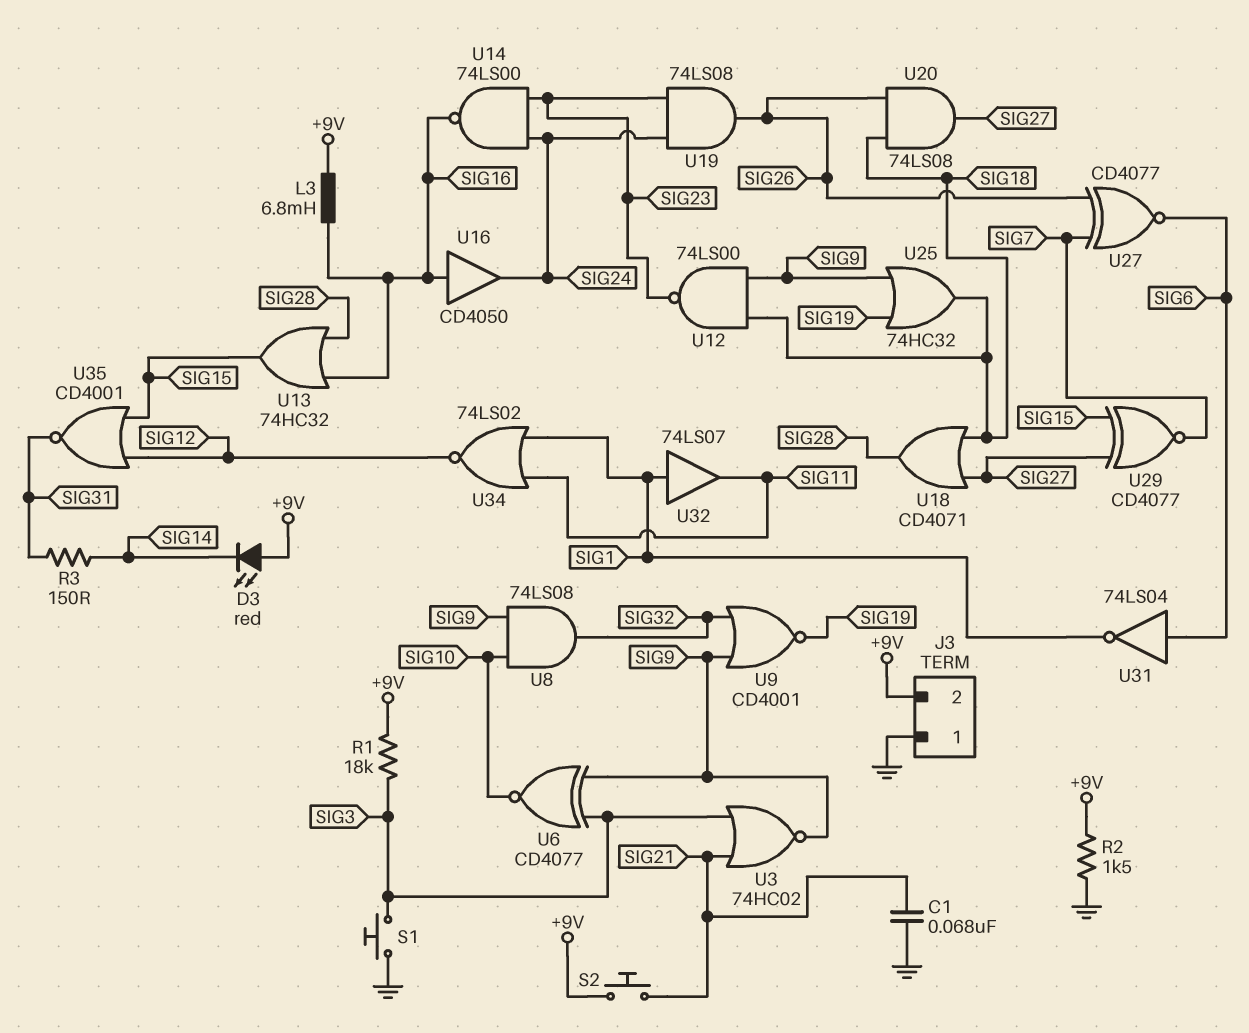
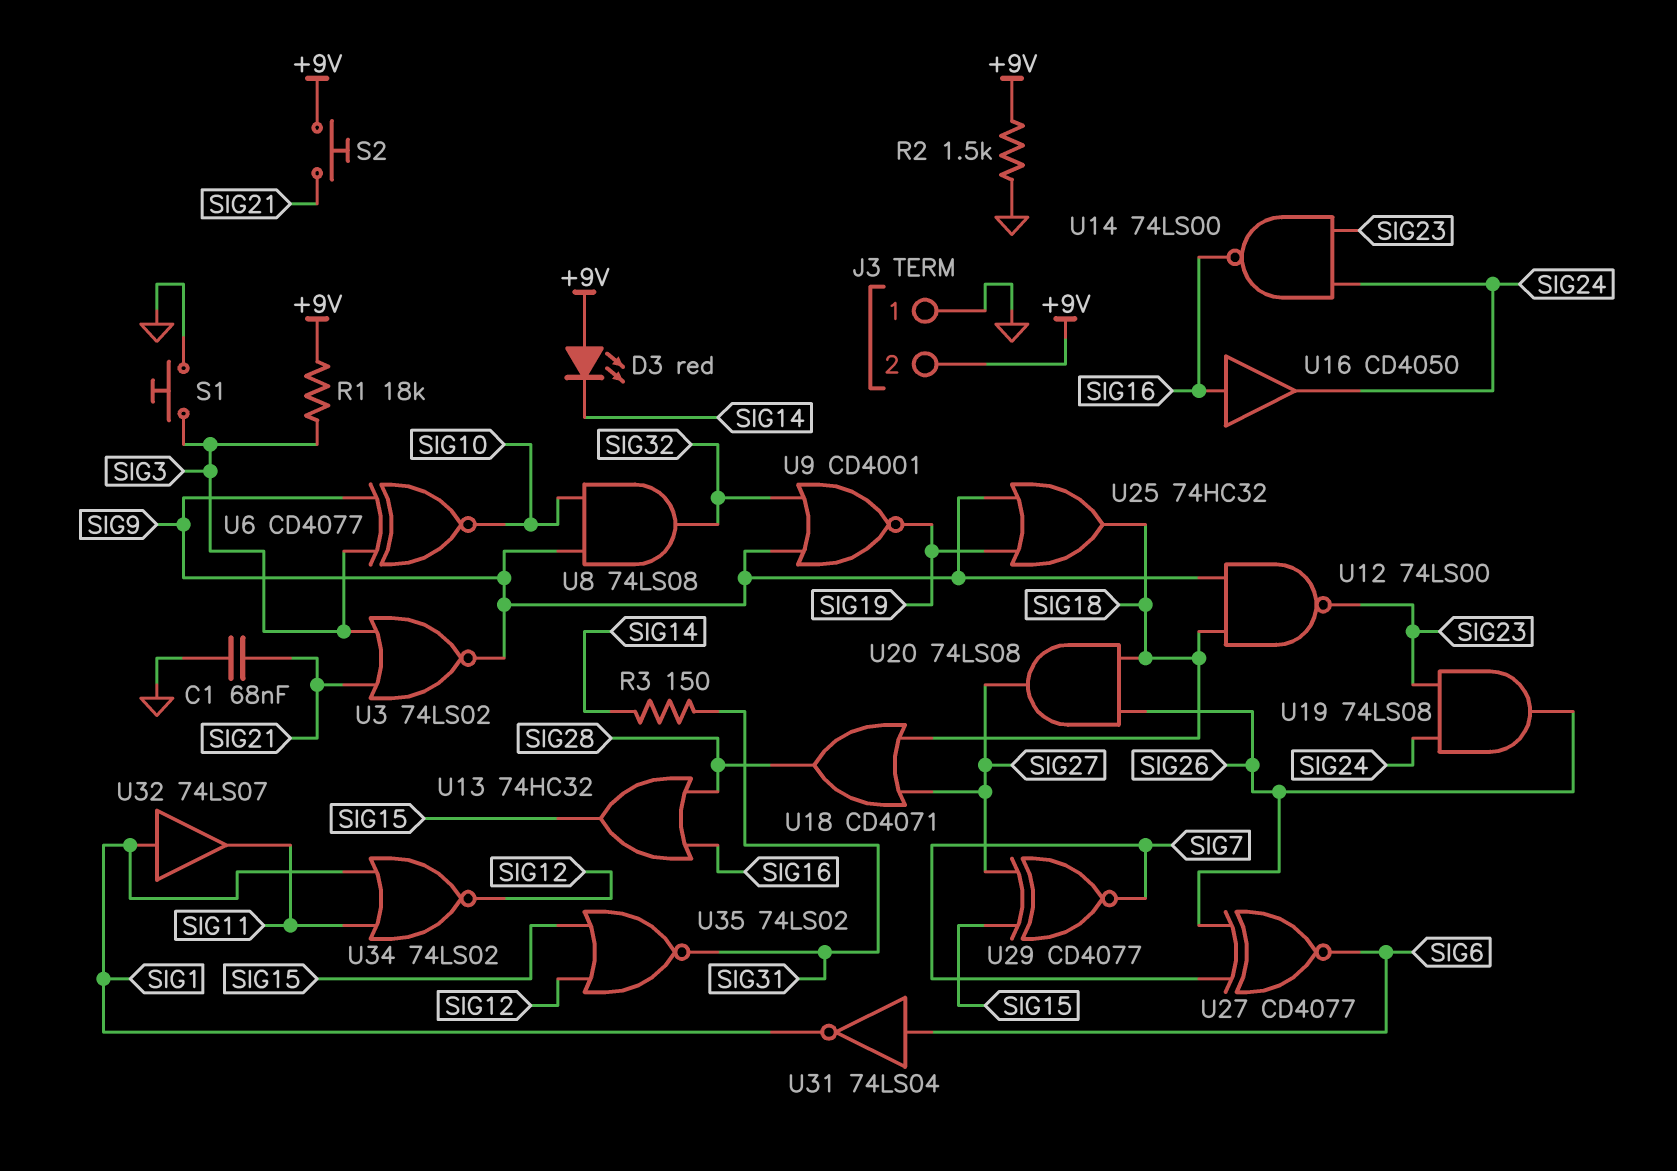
L3: 6.8mH (+9V, SIG16) -> none
U3: NOR 74HC02 (in SIG3, in SIG21, out SIG9) -> NOR 74LS02 (in SIG3, in SIG21, out SIG9)
U35: NOR CD4001 (in SIG12, in SIG15, out SIG31) -> NOR 74LS02 (in SIG12, in SIG15, out SIG31)

